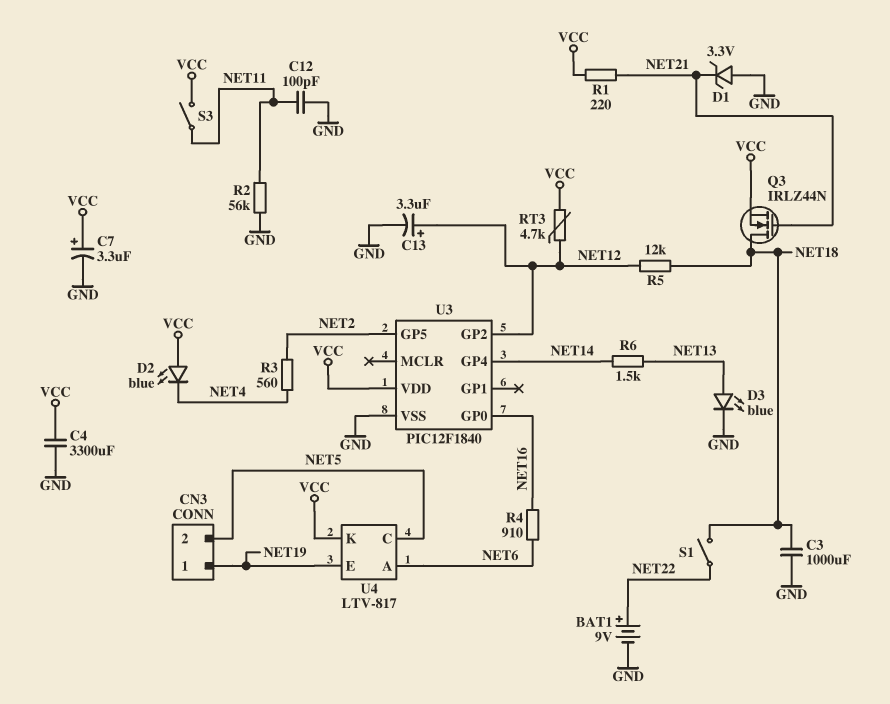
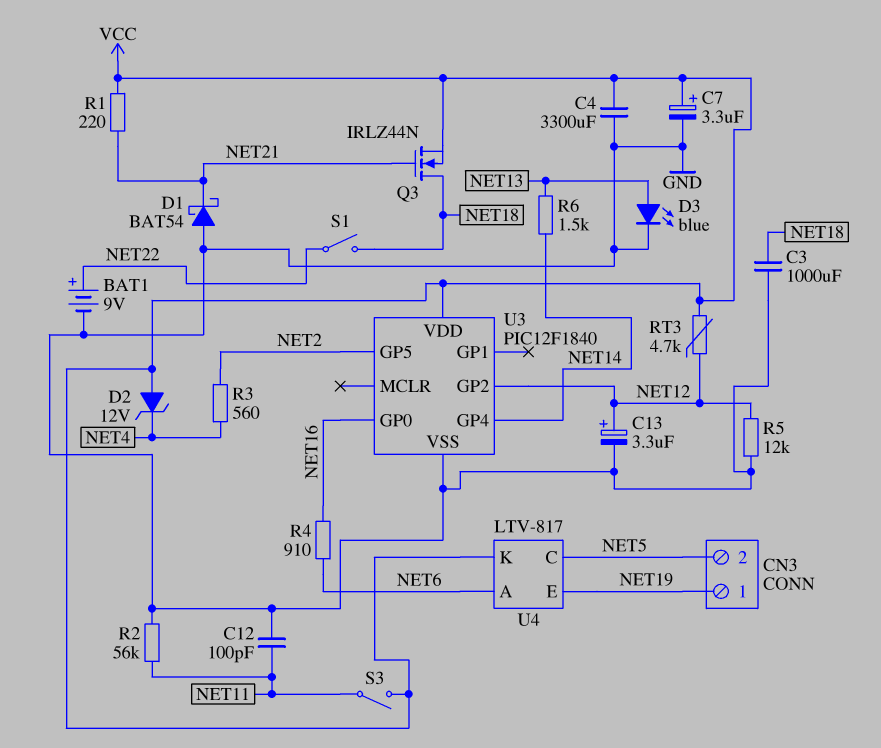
D1: zener 3.3V (A GND, K NET21) -> schottky BAT54 (A GND, K NET21)
D2: LED blue (A VCC, K NET4) -> zener 12V (A VCC, K NET4)
R5: 12k (NET12, NET18) -> 12k (GND, NET12)

